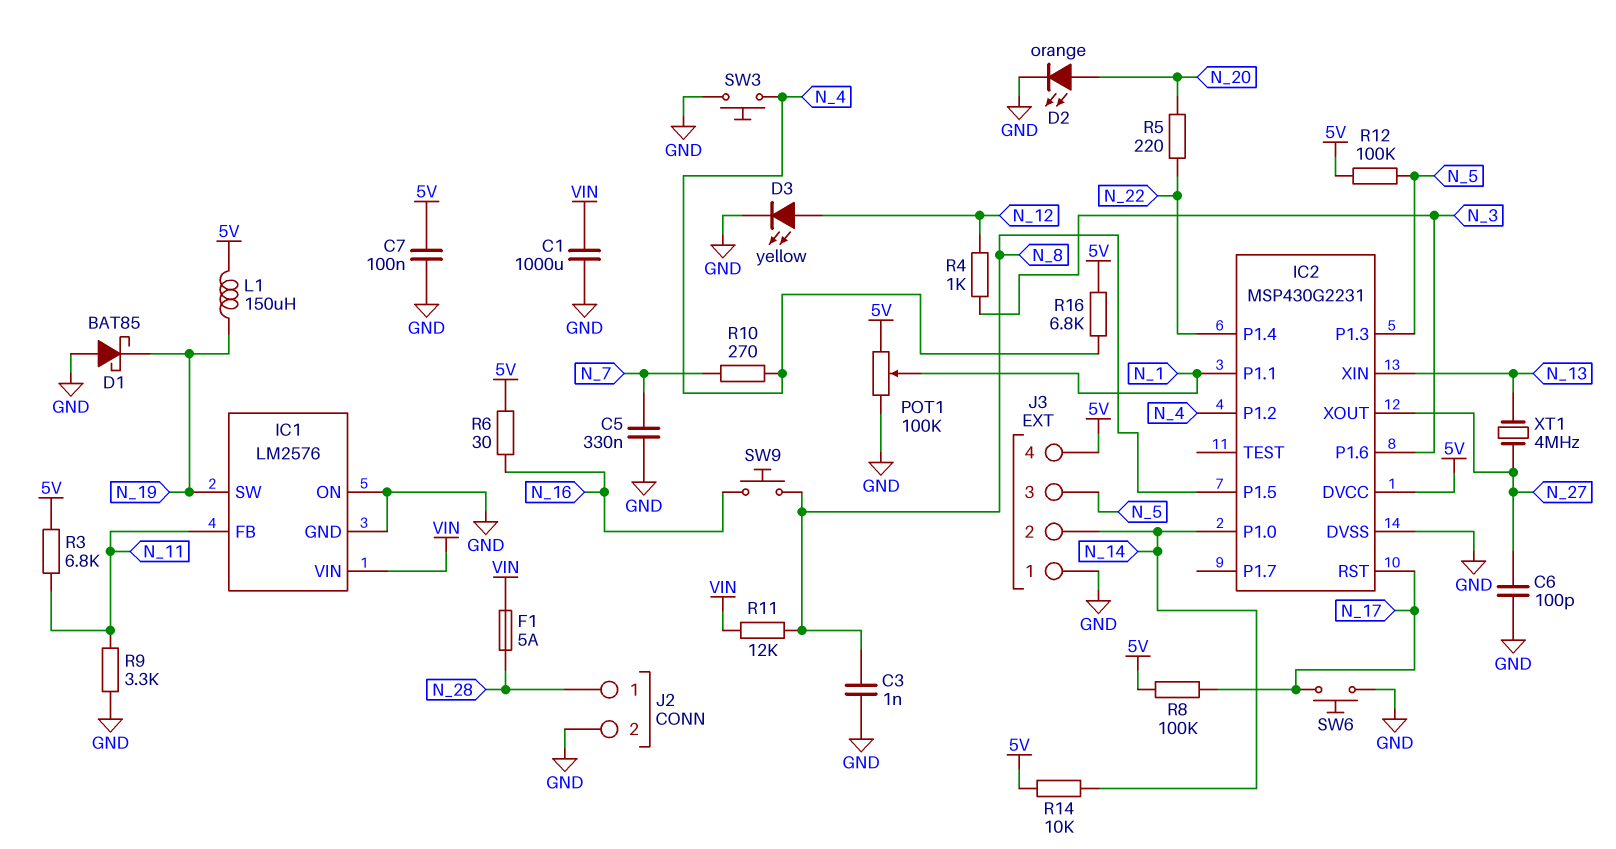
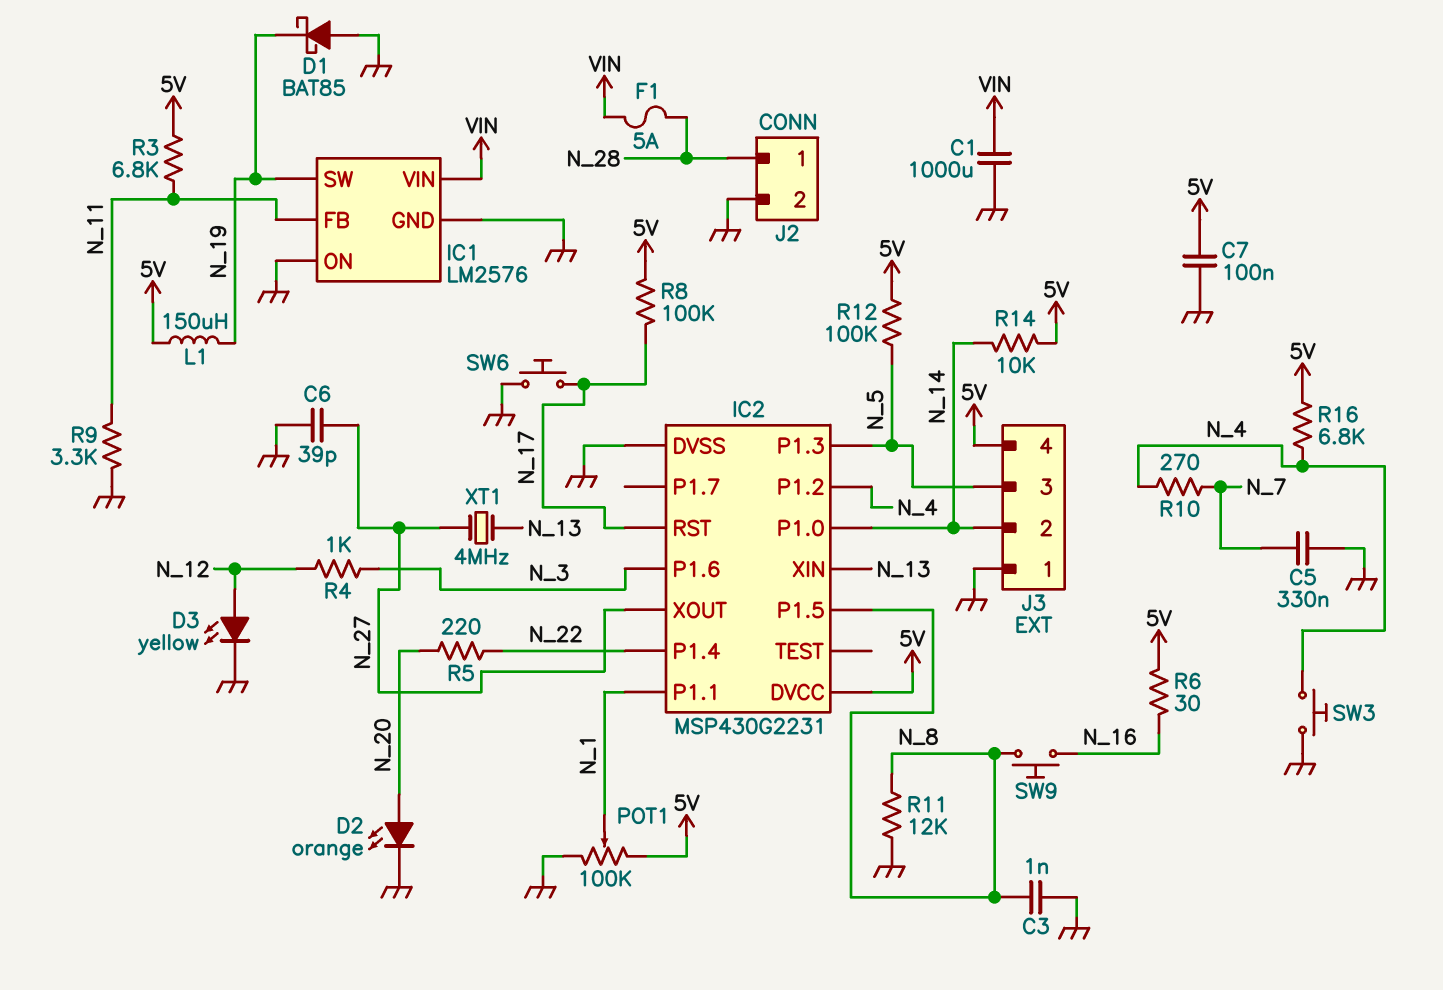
C6: 100pF (GND, N_27) -> 39pF (GND, N_27)
R11: 12k (N_8, VIN) -> 12k (GND, N_8)

